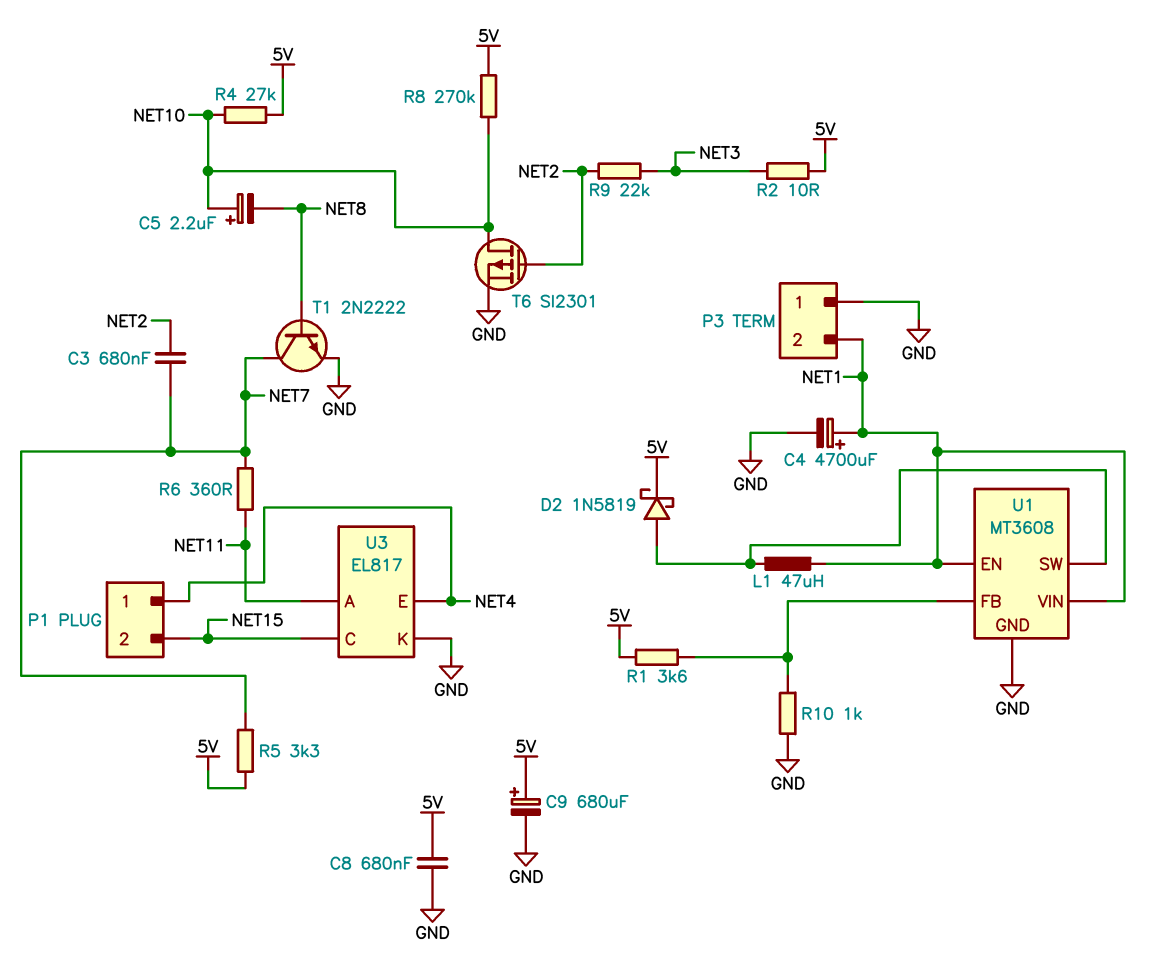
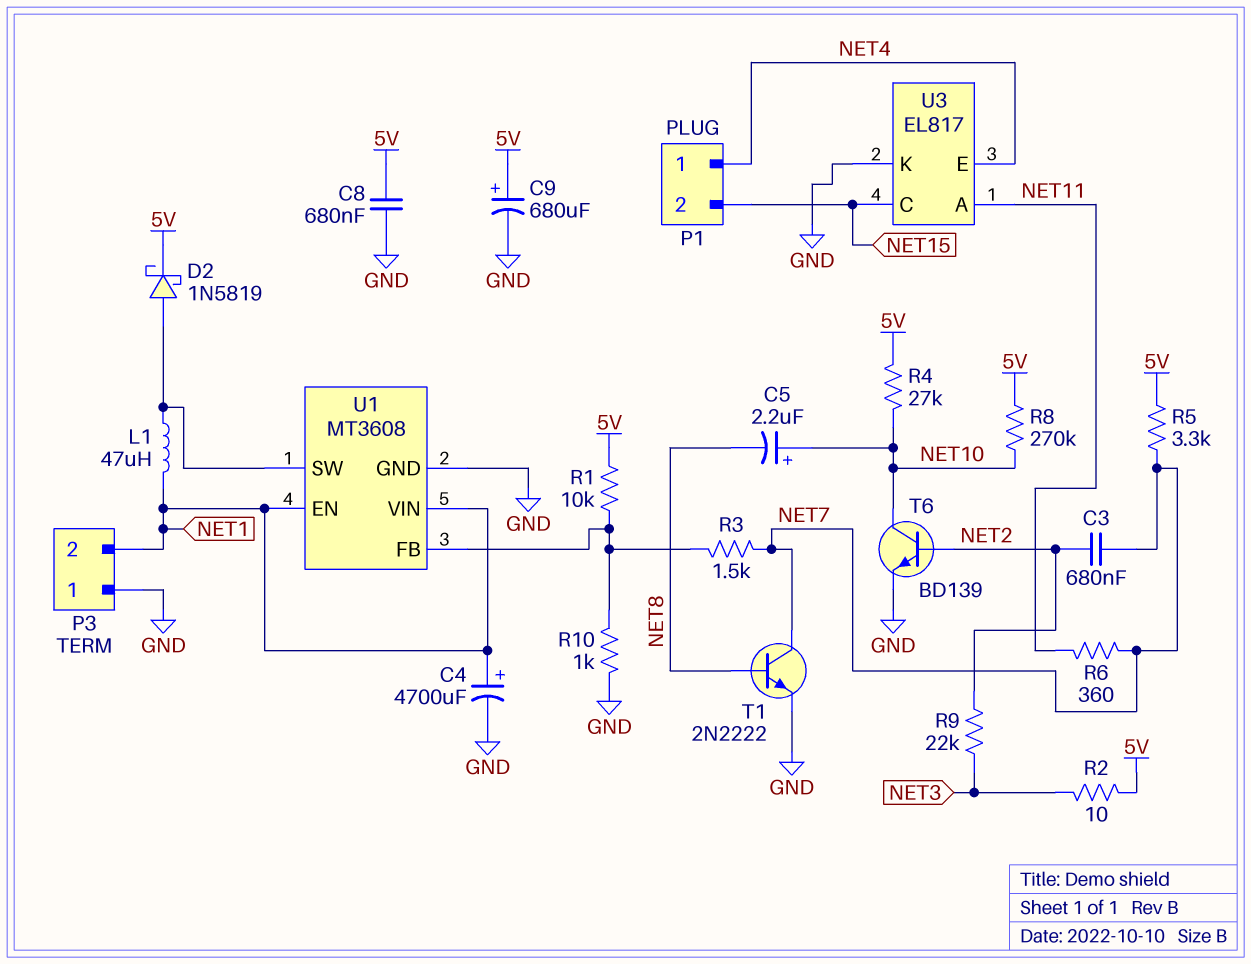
R1: 3.6k (5V, U1/FB) -> 10k (5V, U1/FB)
R3: none -> 1.5k (NET7, U1/FB)
T6: PMOS SI2301 (G NET2, D NET10, S GND) -> NPN BD139 (B NET2, C NET10, E GND)

